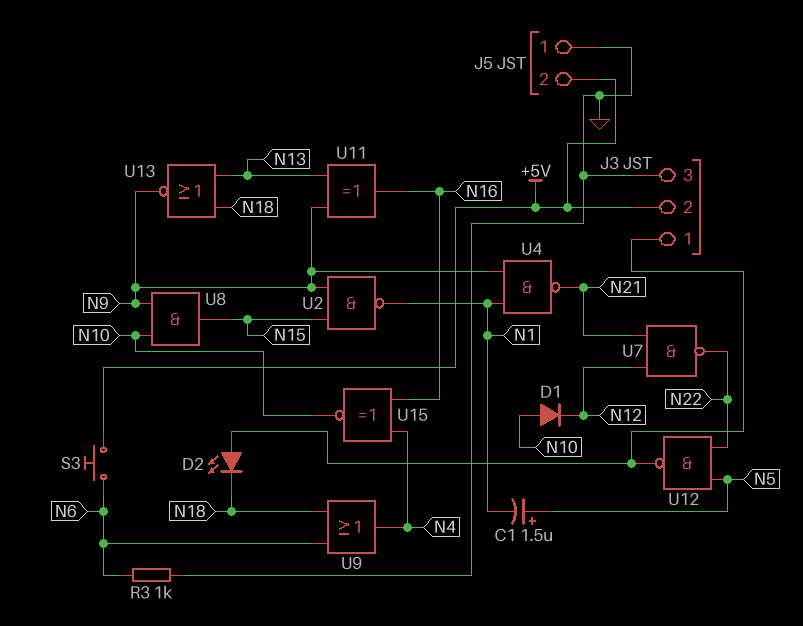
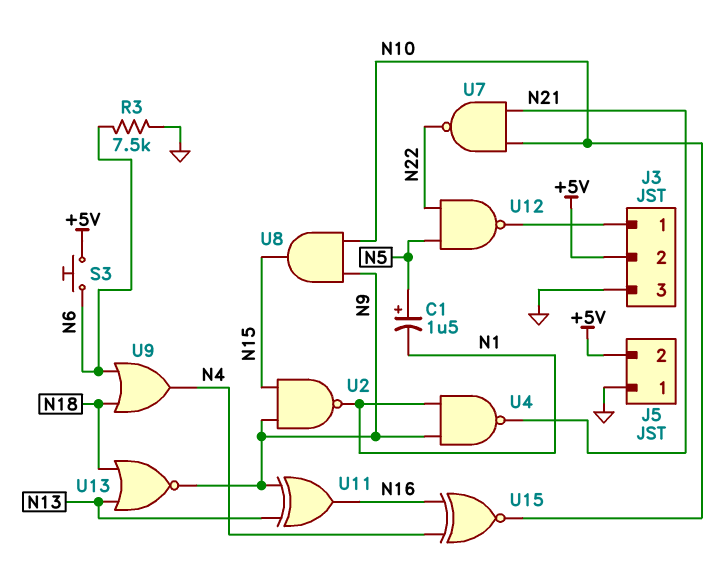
D1: diode (A N10, K N12) -> none
D2: LED (A J3/1, K N18) -> none
R3: 1k (GND, N6) -> 7.5k (GND, N6)
U7: NAND (in N12, in N21, out N22) -> NAND (in N10, in N21, out N22)

